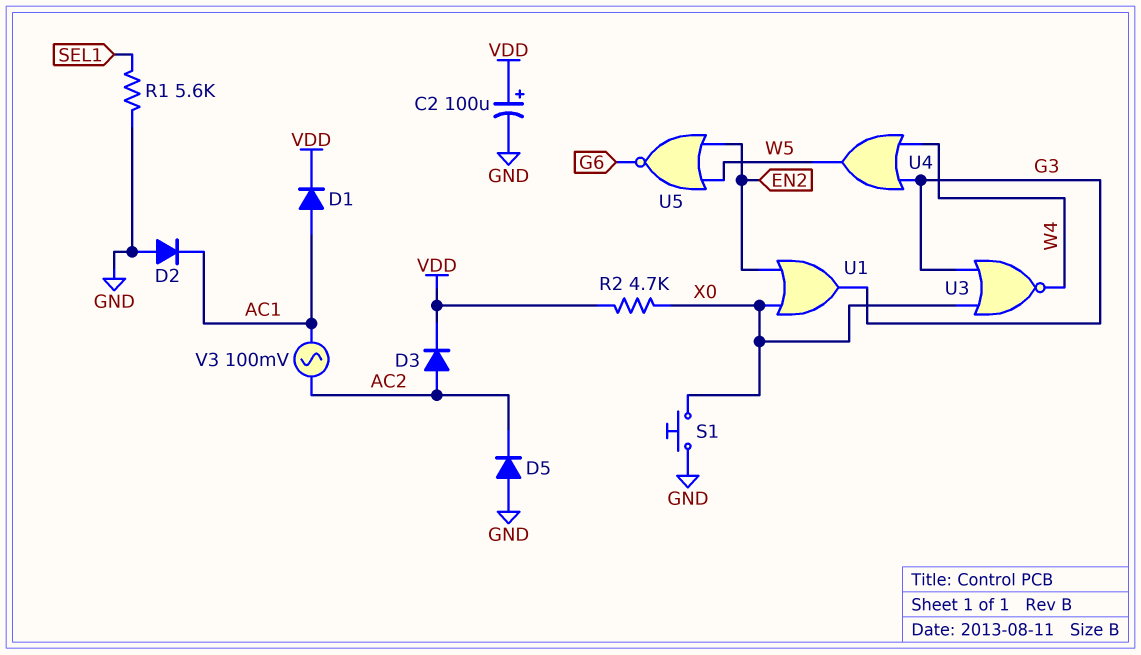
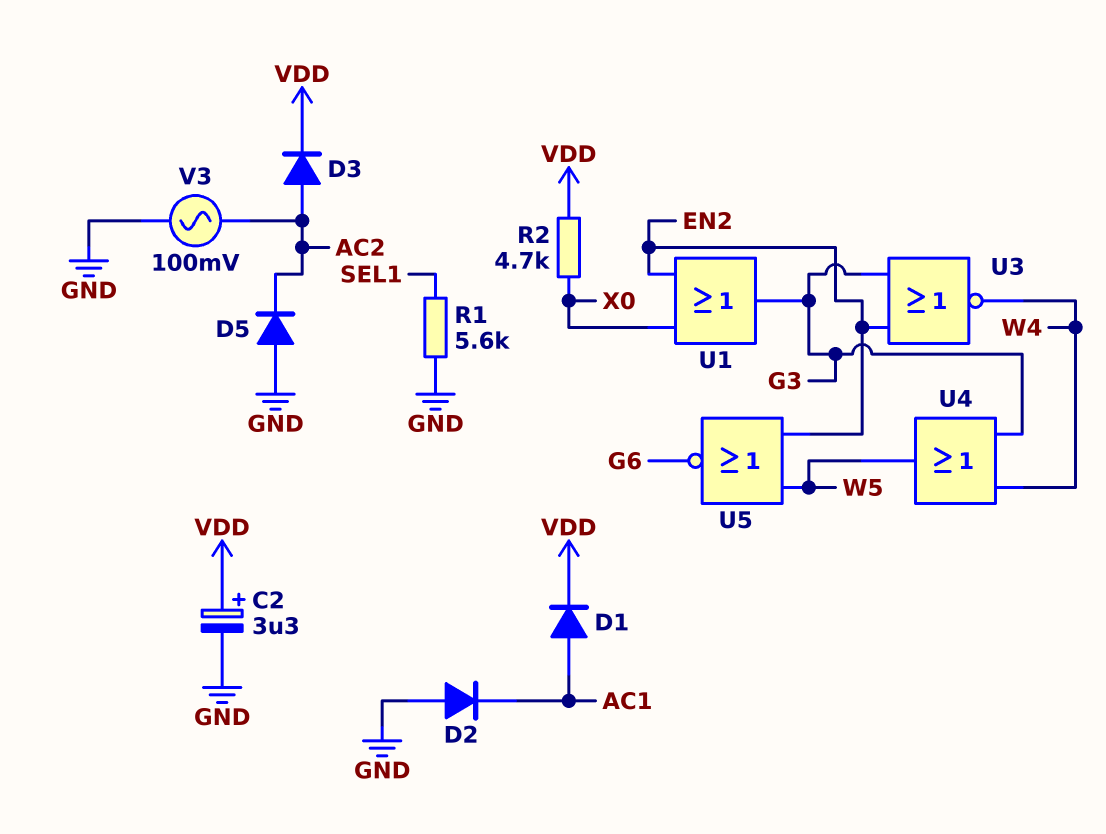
C2: 100uF (plus VDD, minus GND) -> 3.3uF (plus VDD, minus GND)
S1: button (GND, X0) -> none
U3: NOR (in G3, in X0, out W4) -> NOR (in EN2, in G3, out W4)
V3: AC 100mV (AC1, AC2) -> AC 100mV (AC2, GND)

